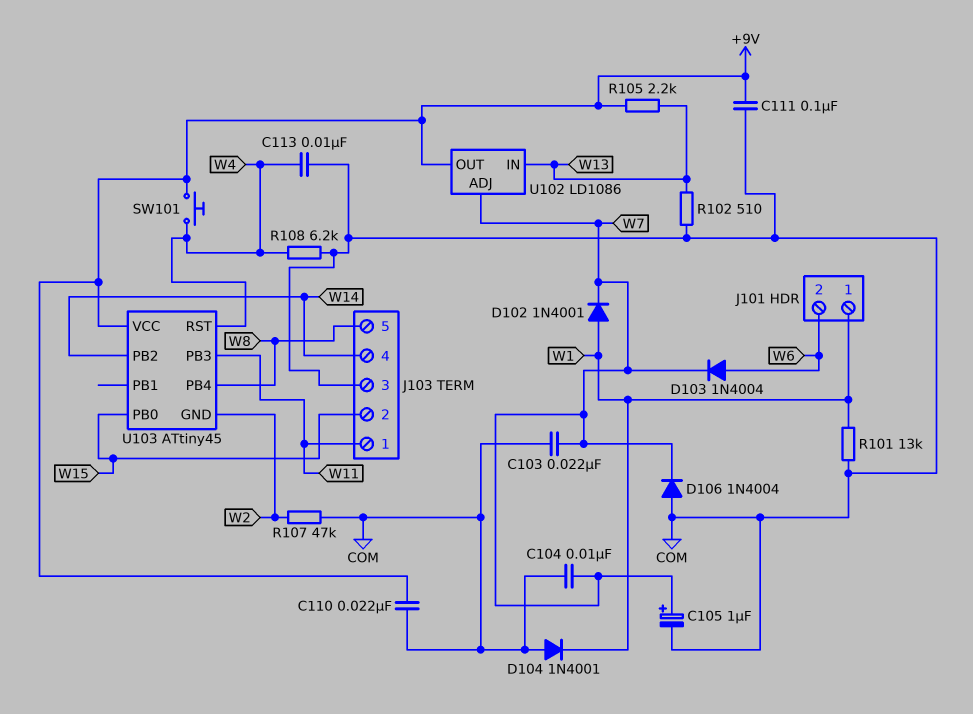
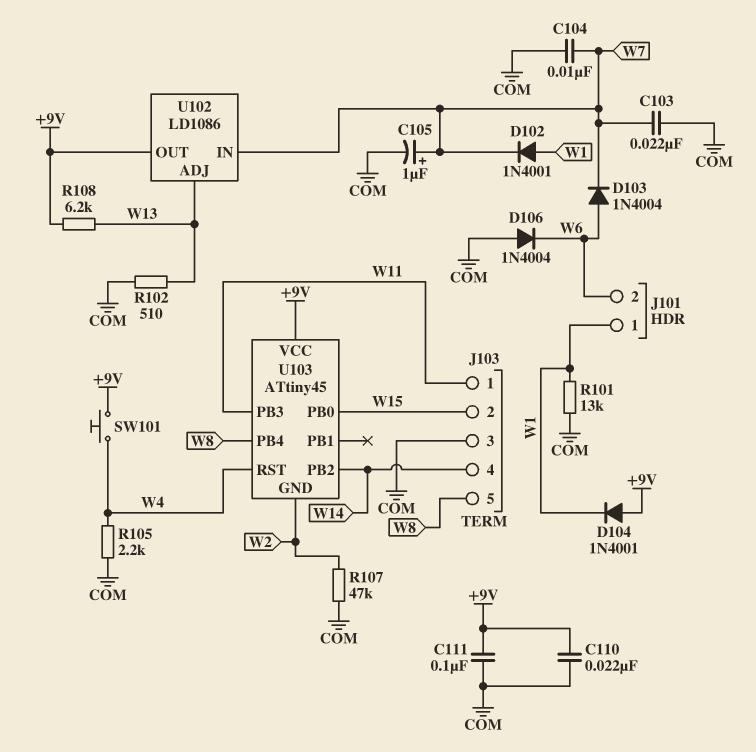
C113: 10nF (COM, W4) -> none
D104: diode 1N4001 (A COM, K W1) -> diode 1N4001 (A +9V, K W1)
D106: diode 1N4004 (A COM, K W7) -> diode 1N4004 (A COM, K W6)
R105: 2.2k (+9V, W13) -> 2.2k (COM, W4)
R108: 6.2k (COM, W4) -> 6.2k (+9V, W13)
U102 pin ADJ: W7 -> W13
U102 pin IN: W13 -> W7

